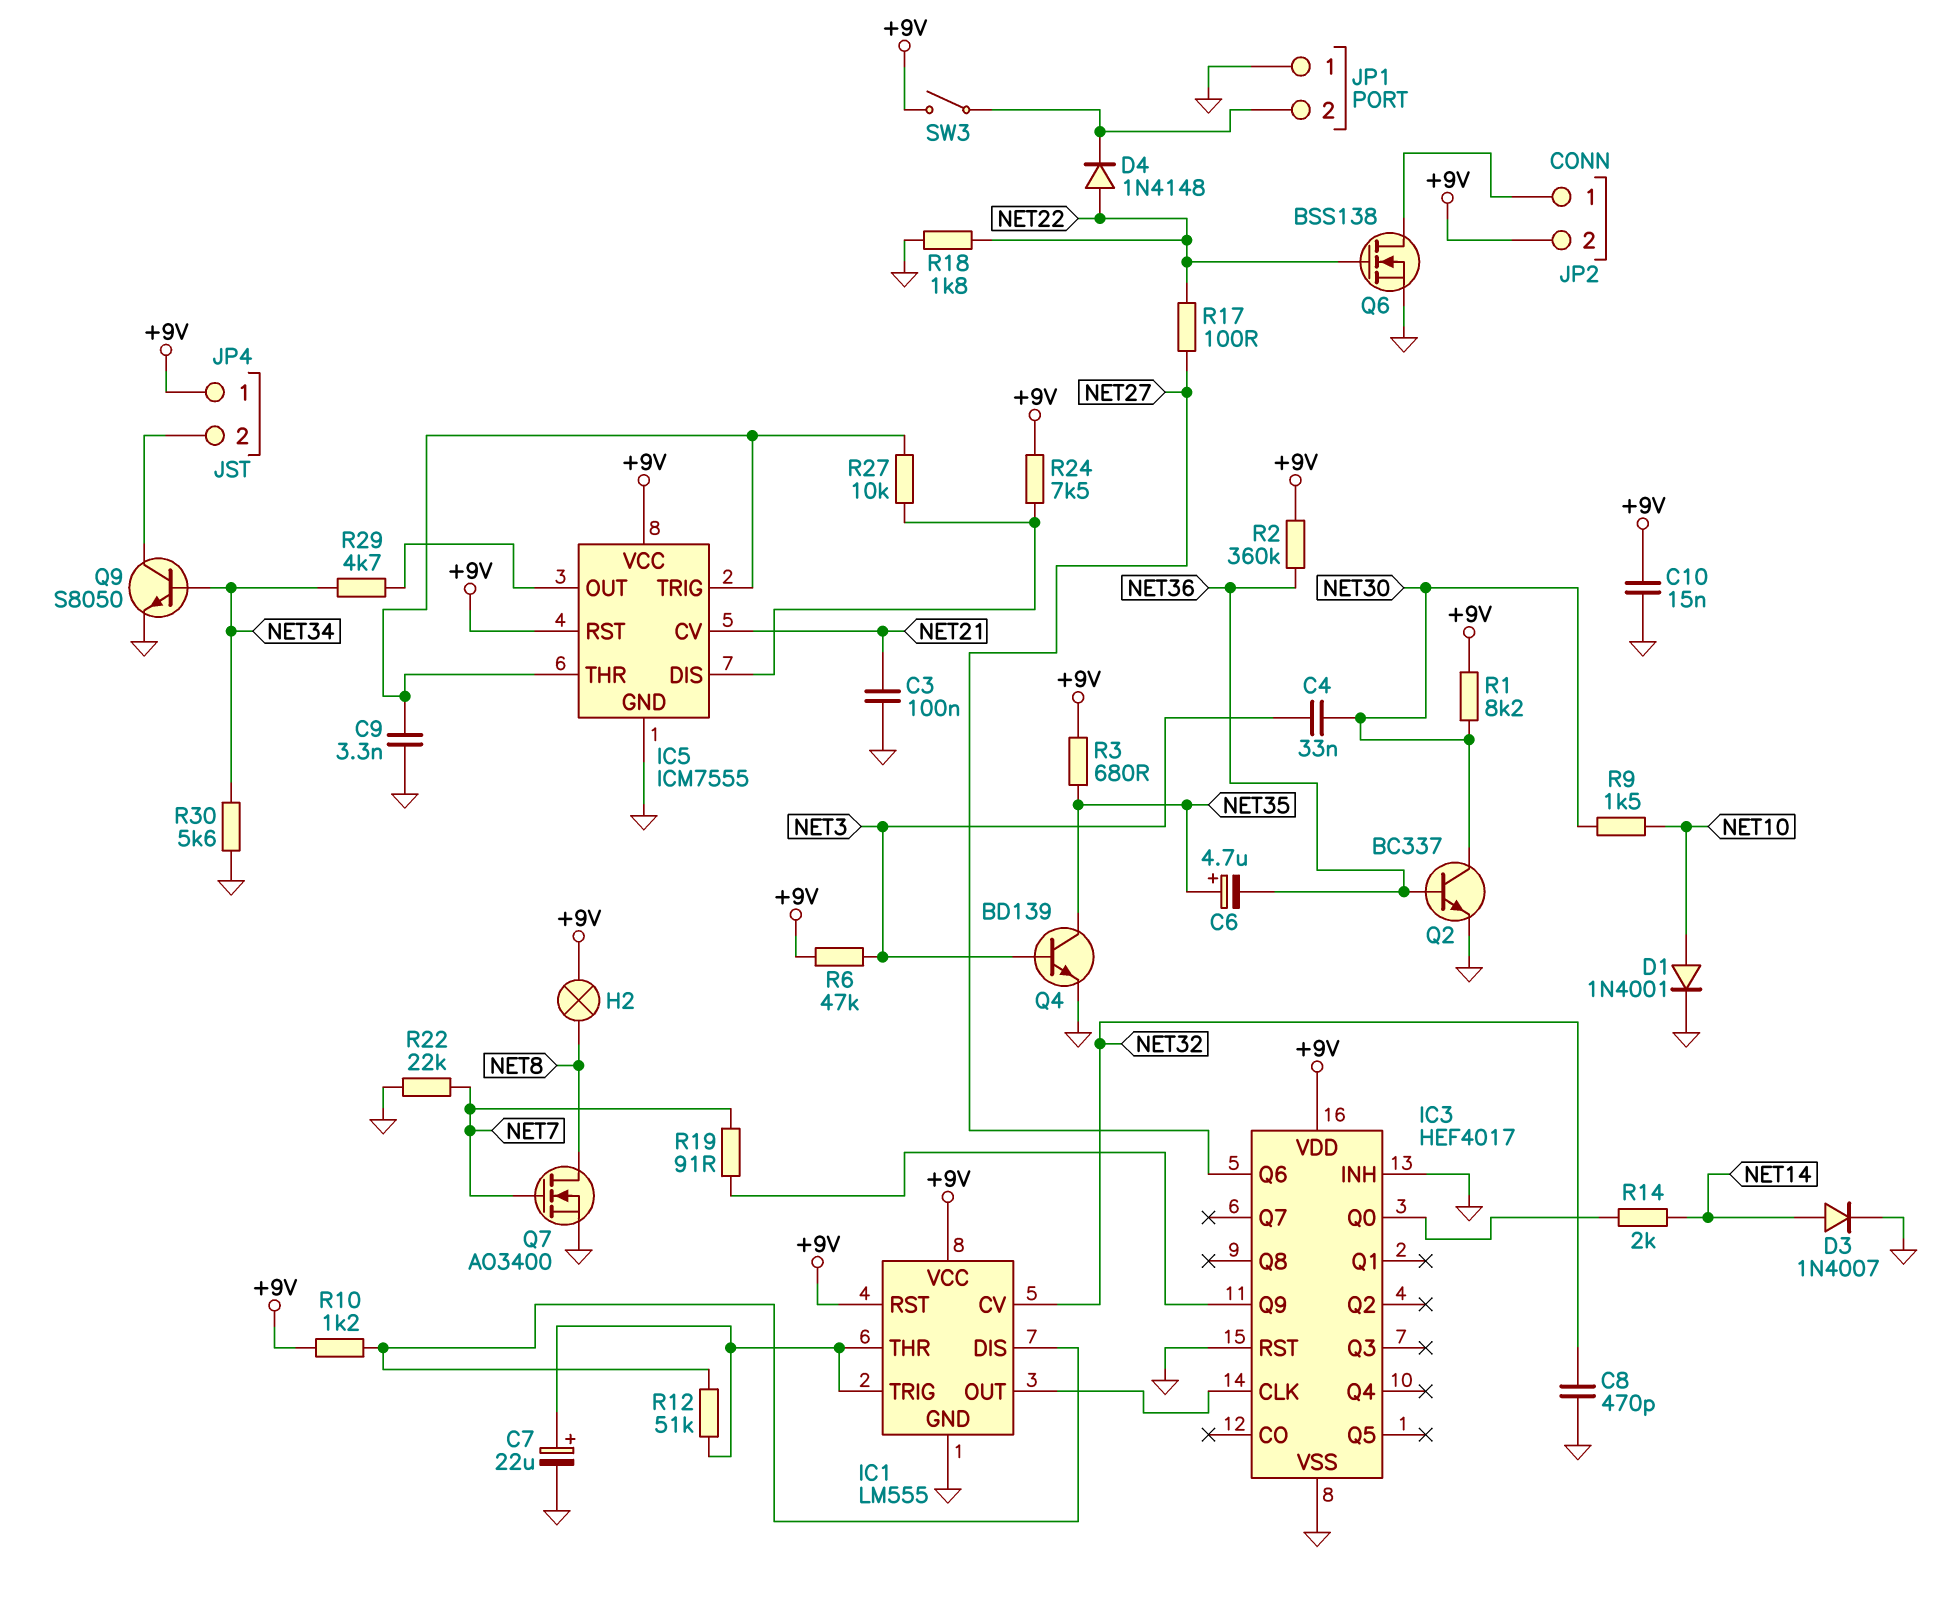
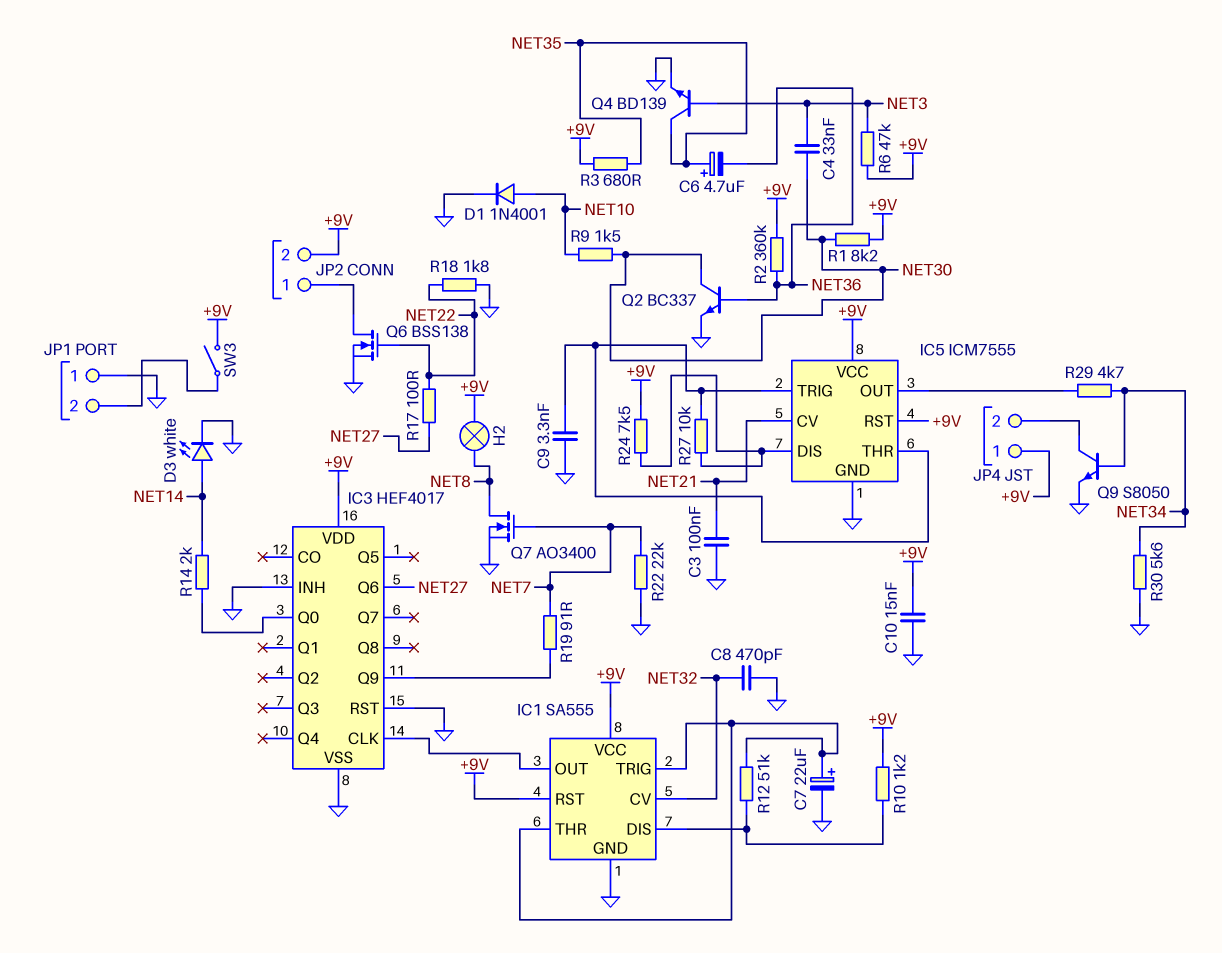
D3: diode 1N4007 (A NET14, K GND) -> LED white (A NET14, K GND)
D4: diode 1N4148 (A NET22, K JP1/2) -> none
IC1: LM555 -> SA555

